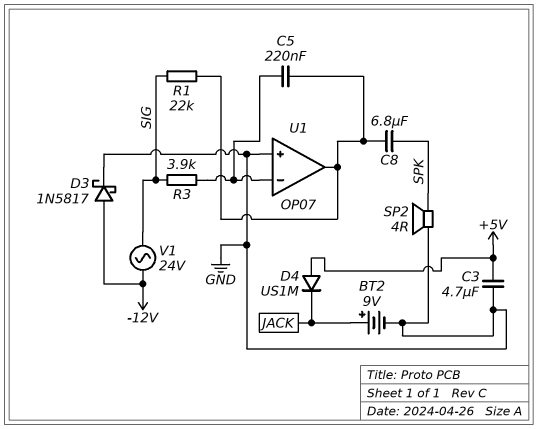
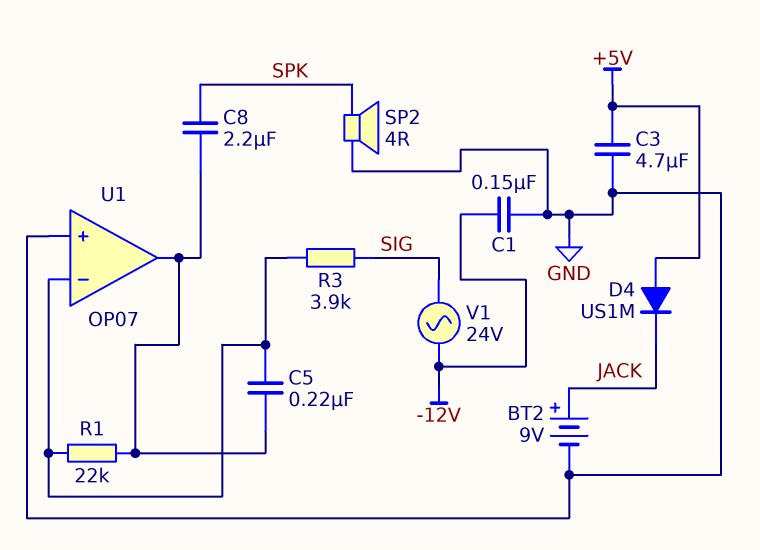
C1: none -> 150nF (-12V, GND)
C8: 6.8uF (SPK, U1/out) -> 2.2uF (SPK, U1/out)
D3: schottky 1N5817 (A -12V, K GND) -> none
R1: 22k (SIG, U1/out) -> 22k (U1/in-, U1/out)

